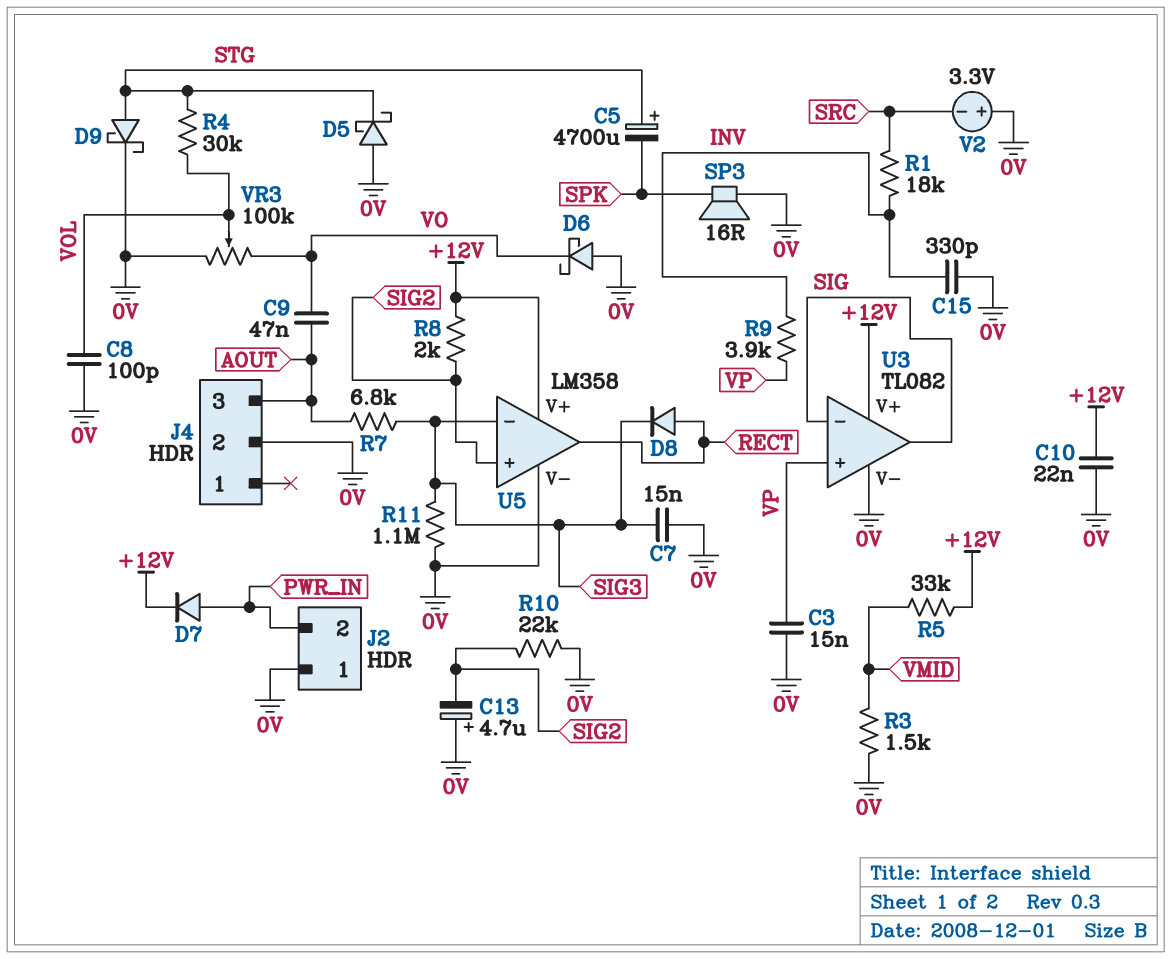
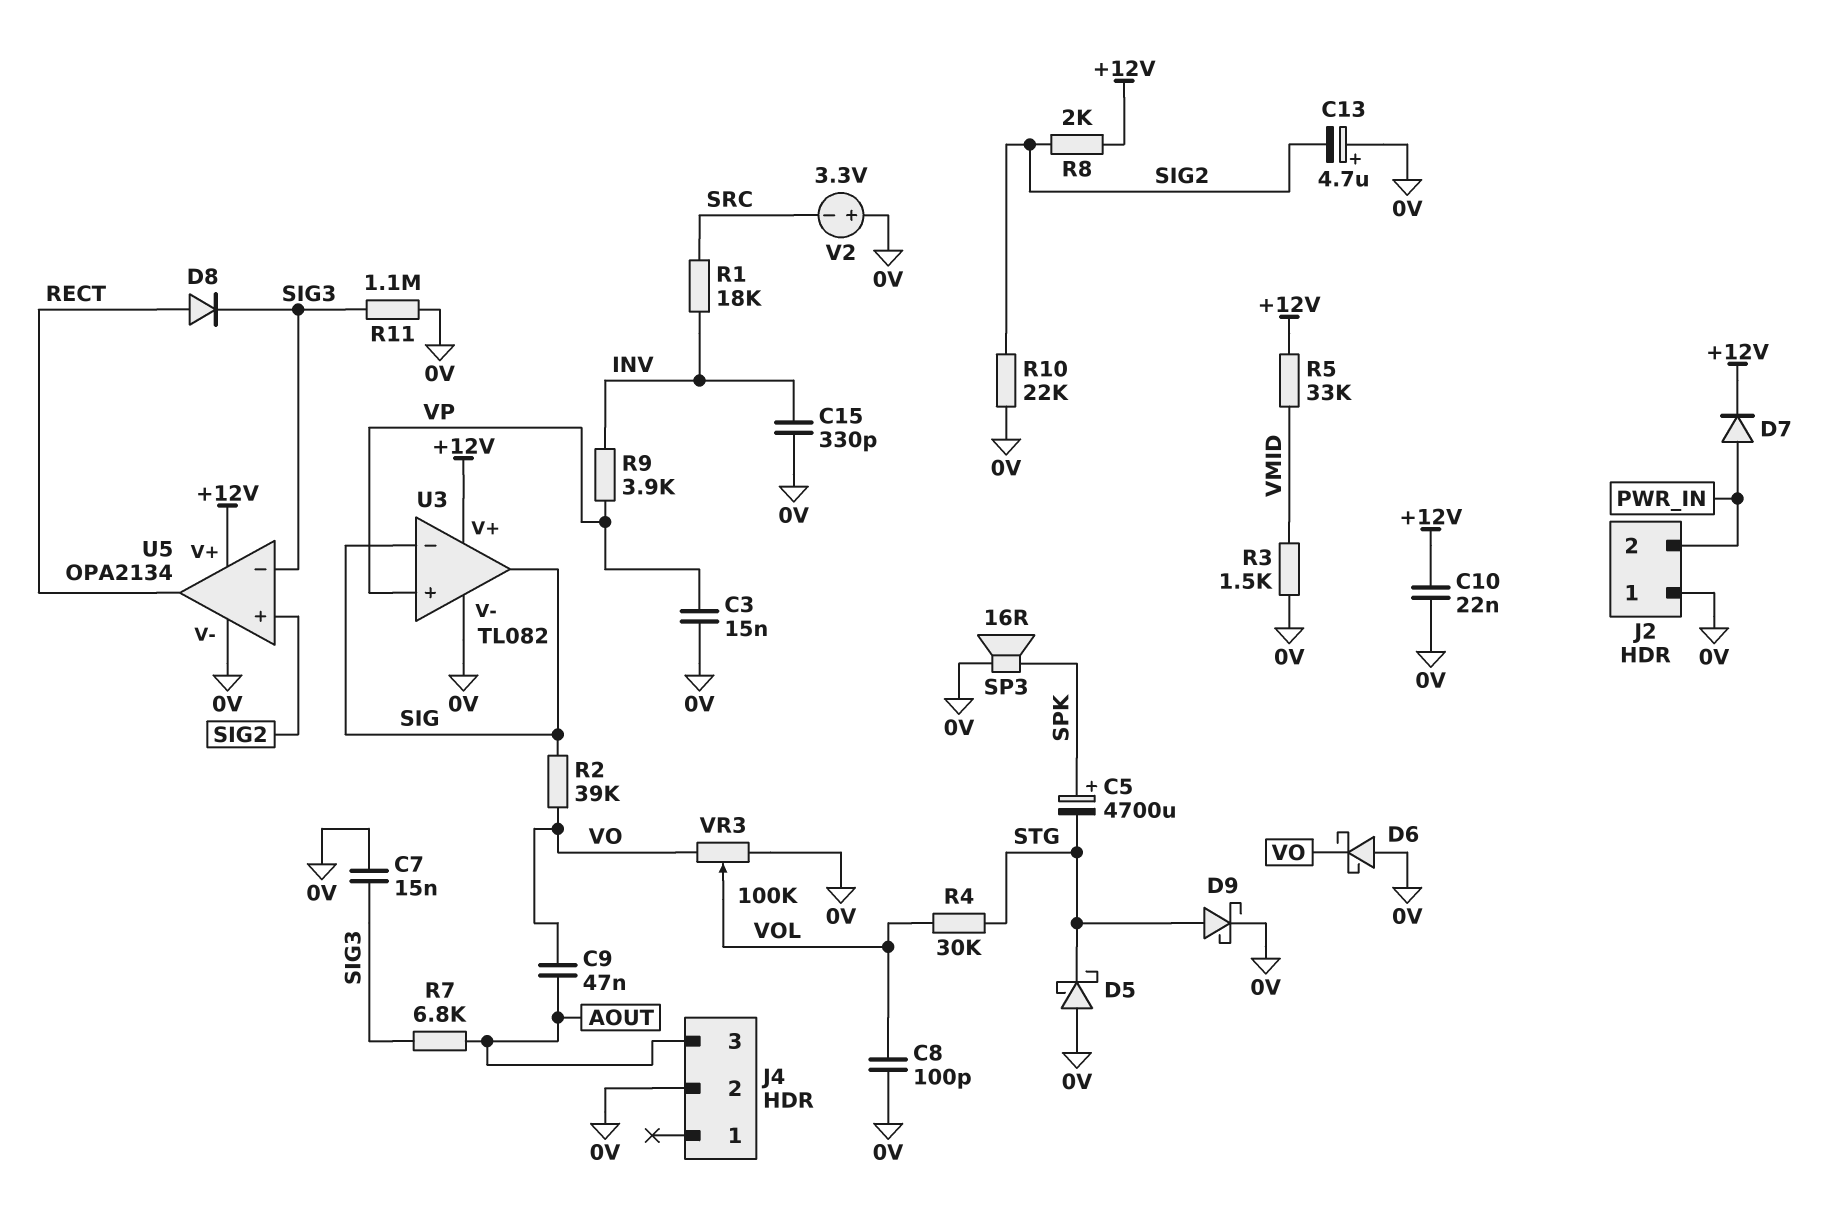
C5: 4700uF (plus STG, minus SPK) -> 4700uF (plus SPK, minus STG)
R2: none -> 39k (SIG, VO)
U5: LM358 -> OPA2134

